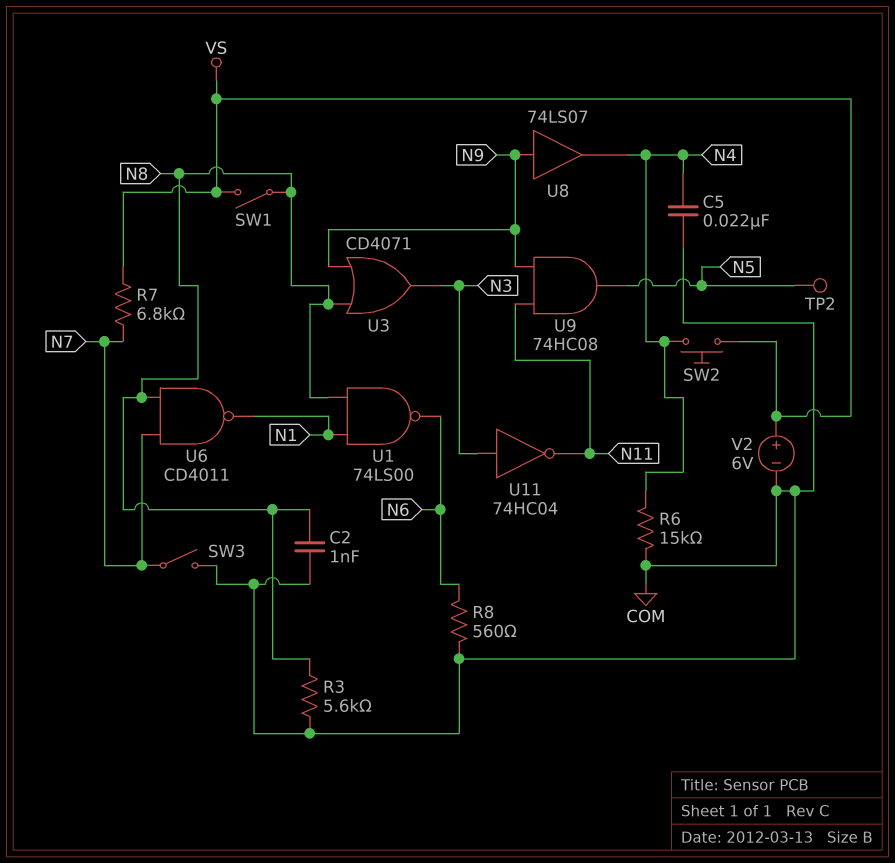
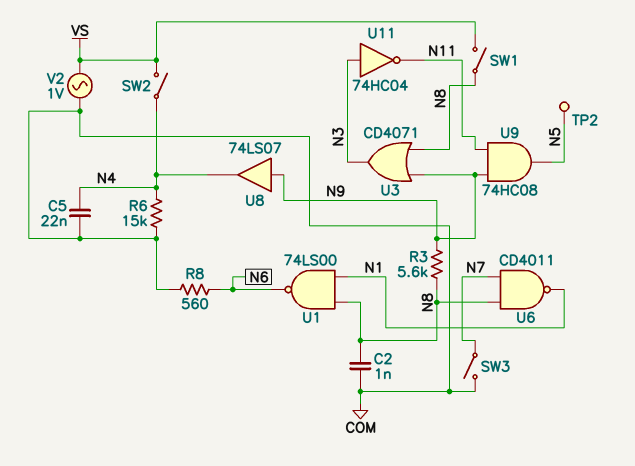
R3: 5.6k (COM, N8) -> 5.6k (N8, N9)
R7: 6.8k (N7, VS) -> none
SW2: button (N4, VS) -> switch (N4, VS)
V2: 6V (plus VS, minus COM) -> AC 1V (COM, VS)

